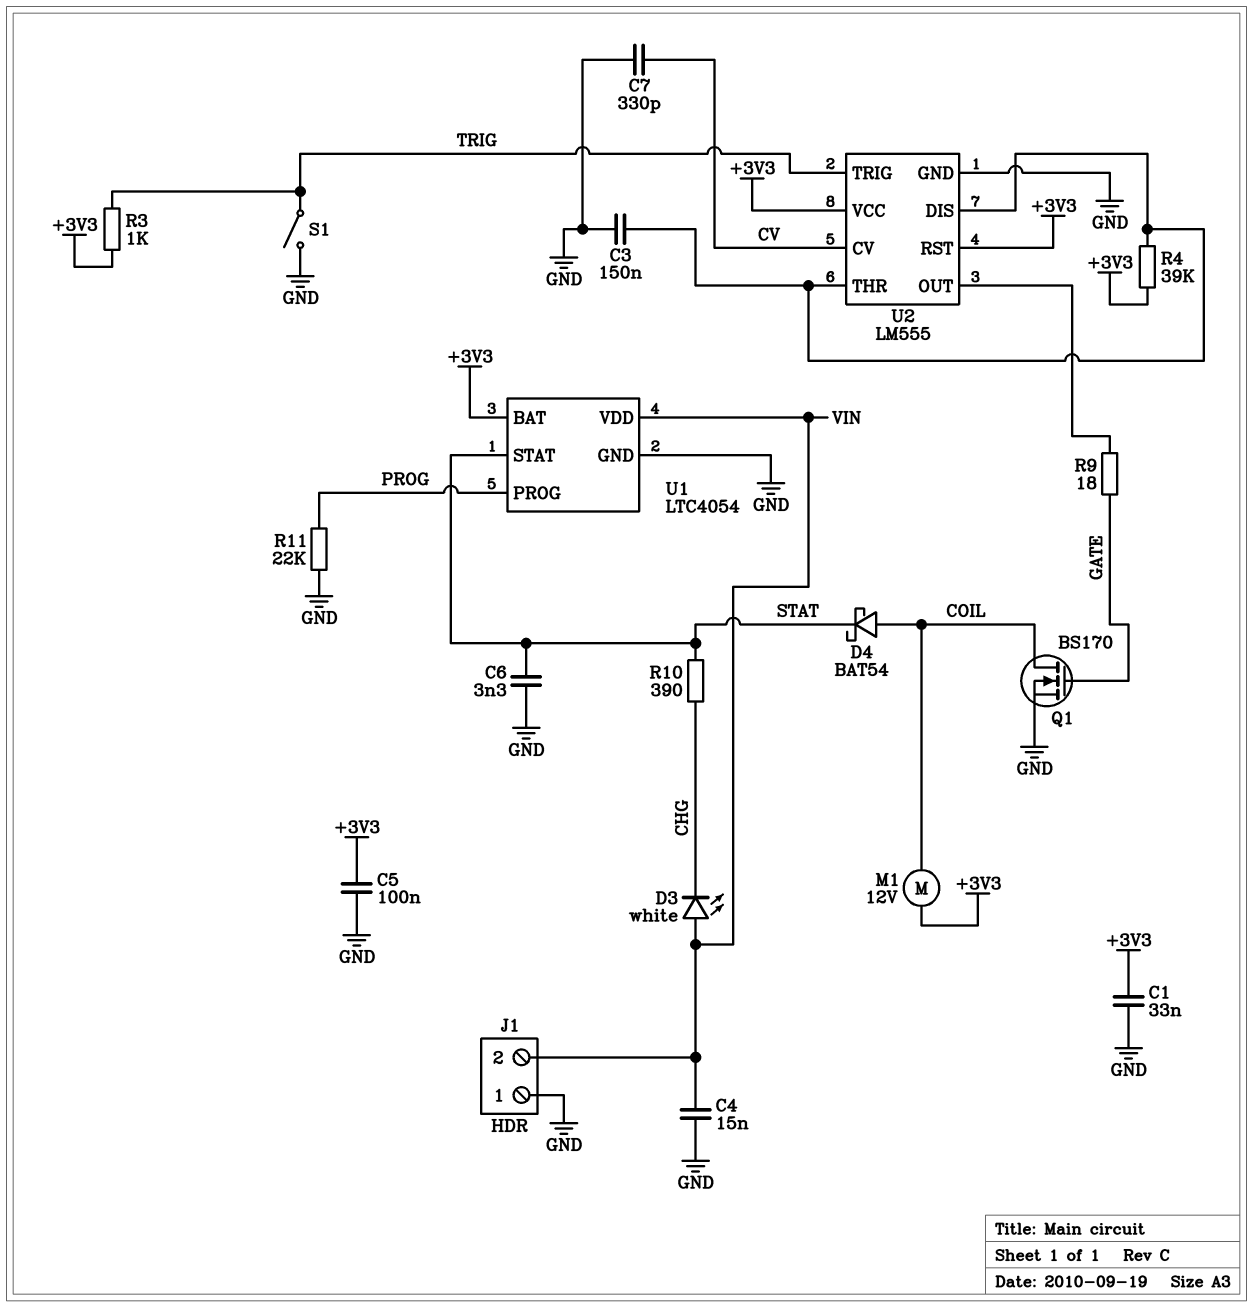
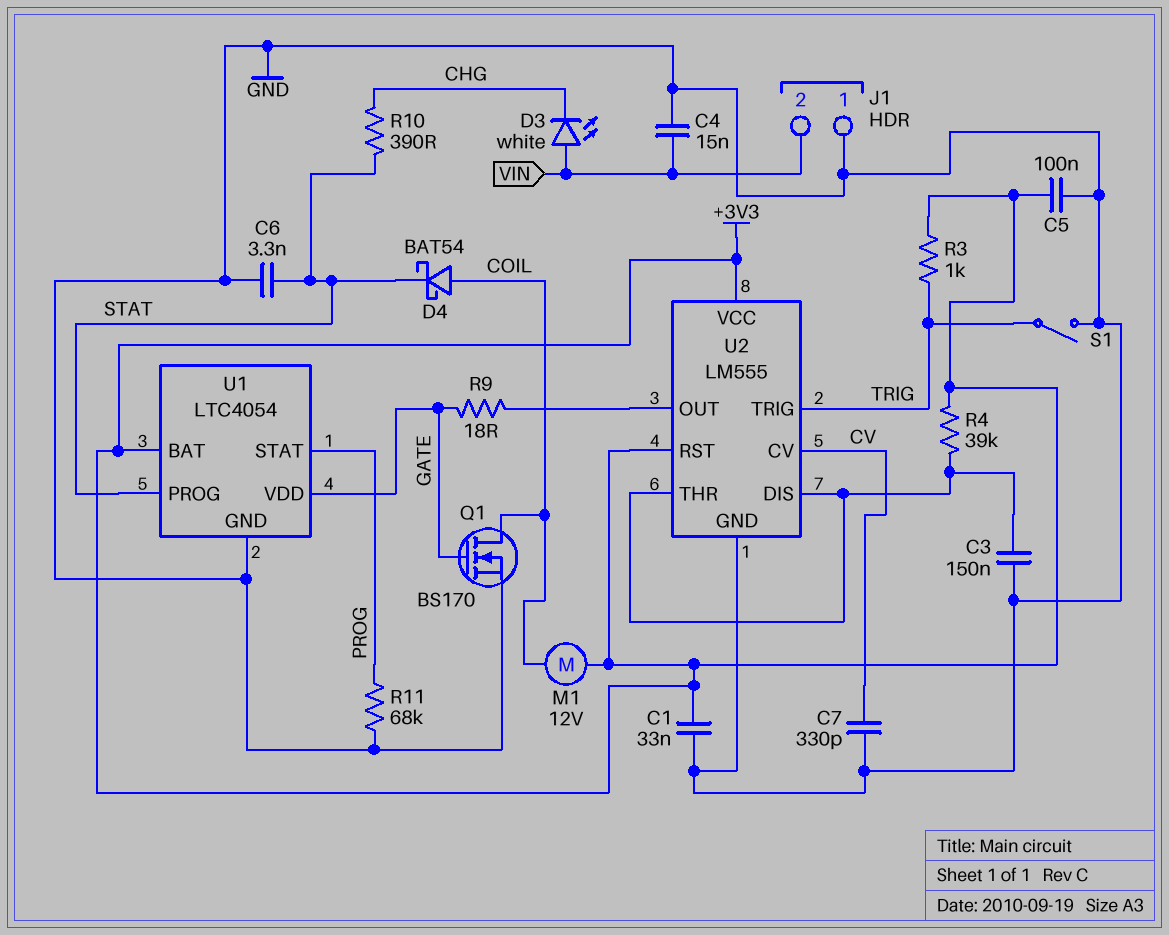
R11: 22k (GND, PROG) -> 68k (GND, PROG)
U1 pin PROG: PROG -> STAT
U1 pin STAT: STAT -> PROG
U1 pin VDD: VIN -> GATE

